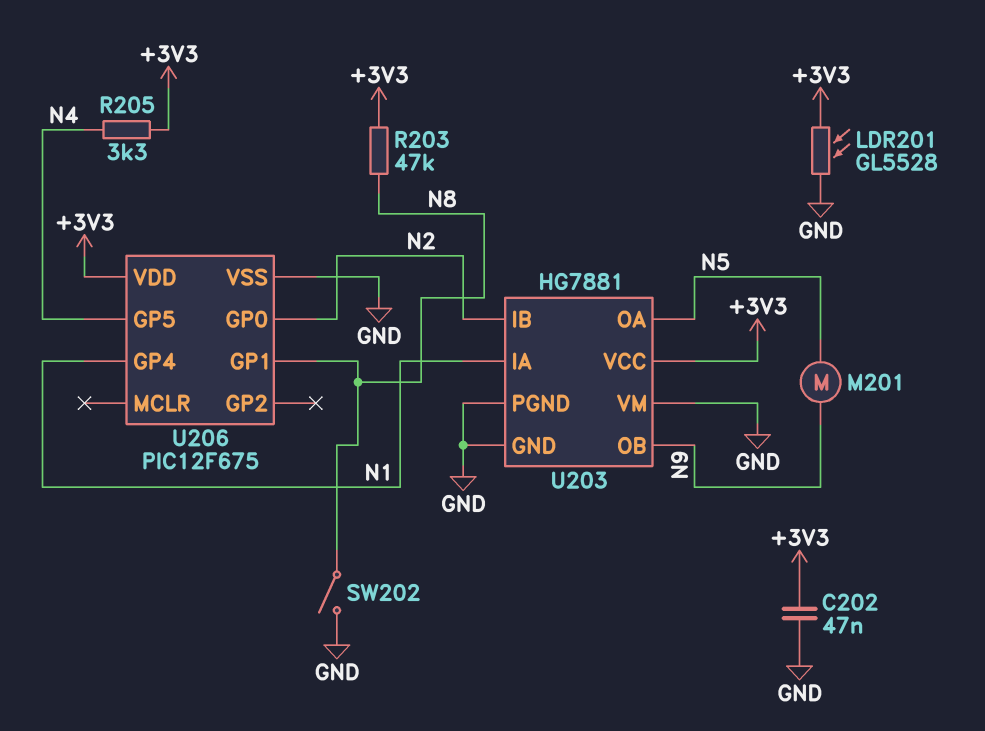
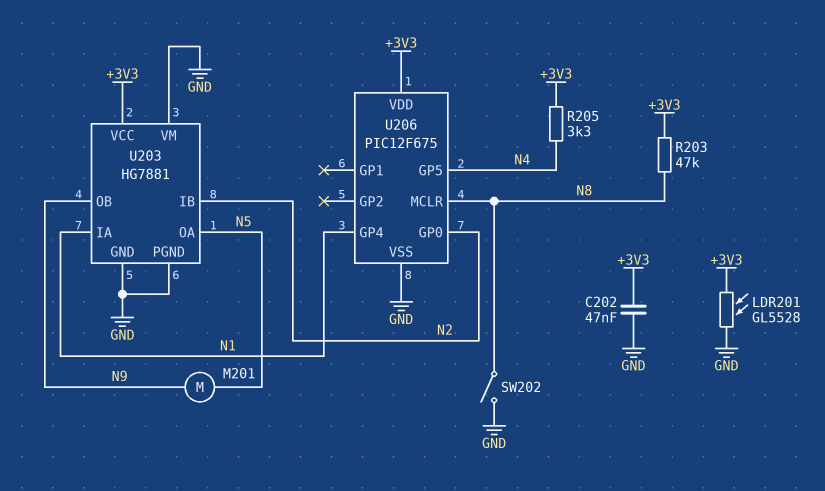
U206 pin GP1: N8 -> none
U206 pin MCLR: none -> N8

